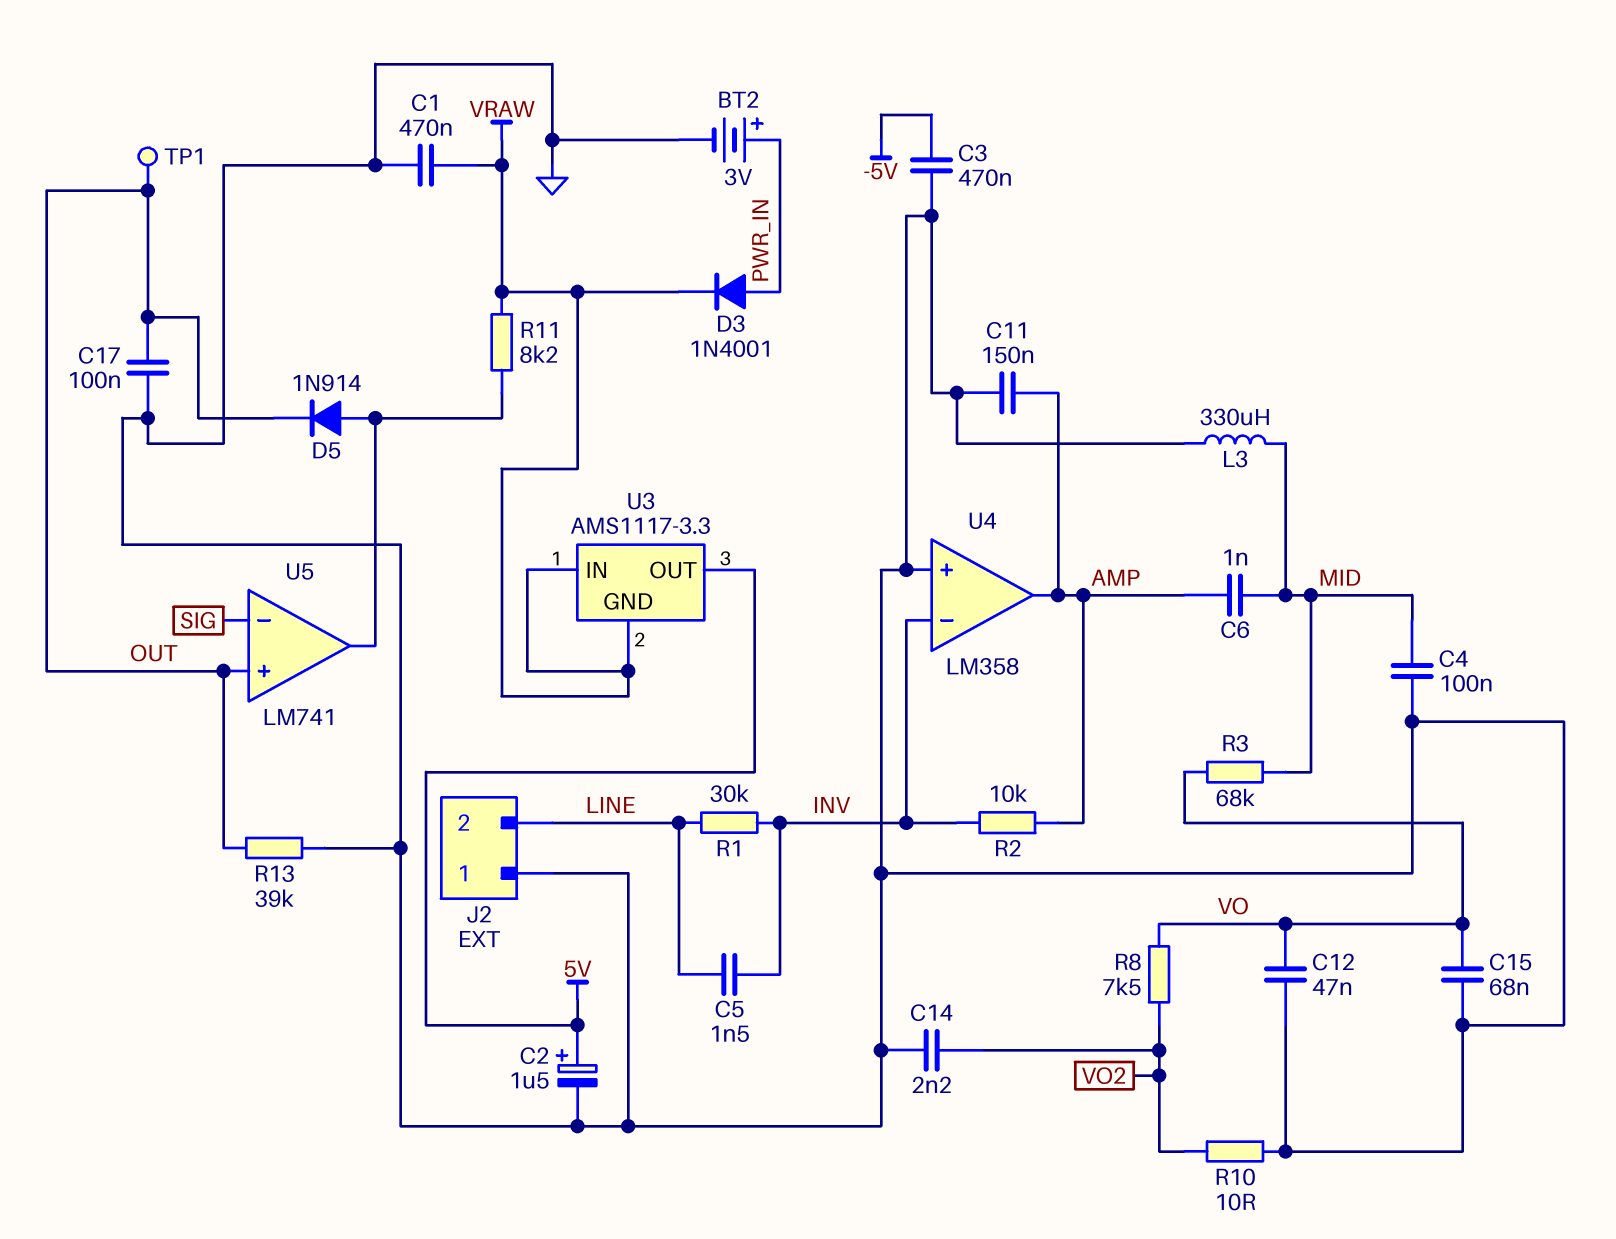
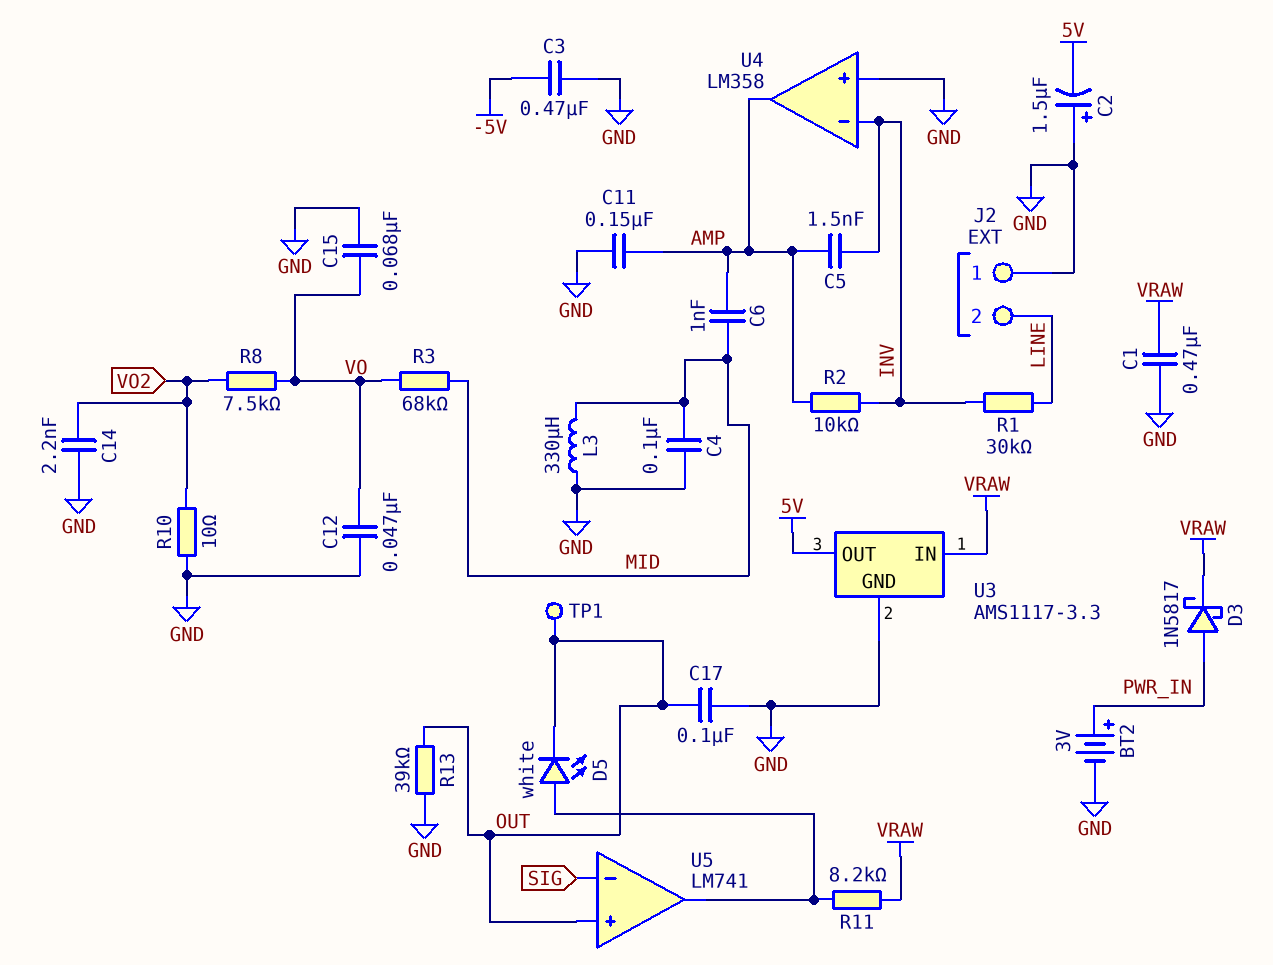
C2: 1.5uF (plus 5V, minus GND) -> 1.5uF (plus GND, minus 5V)
C5: 1.5nF (INV, LINE) -> 1.5nF (AMP, INV)
D3: diode 1N4001 (A PWR_IN, K VRAW) -> schottky 1N5817 (A PWR_IN, K VRAW)
D5: diode 1N914 (A U5/out, K OUT) -> LED white (A U5/out, K OUT)
U3 pin GND: VRAW -> GND

